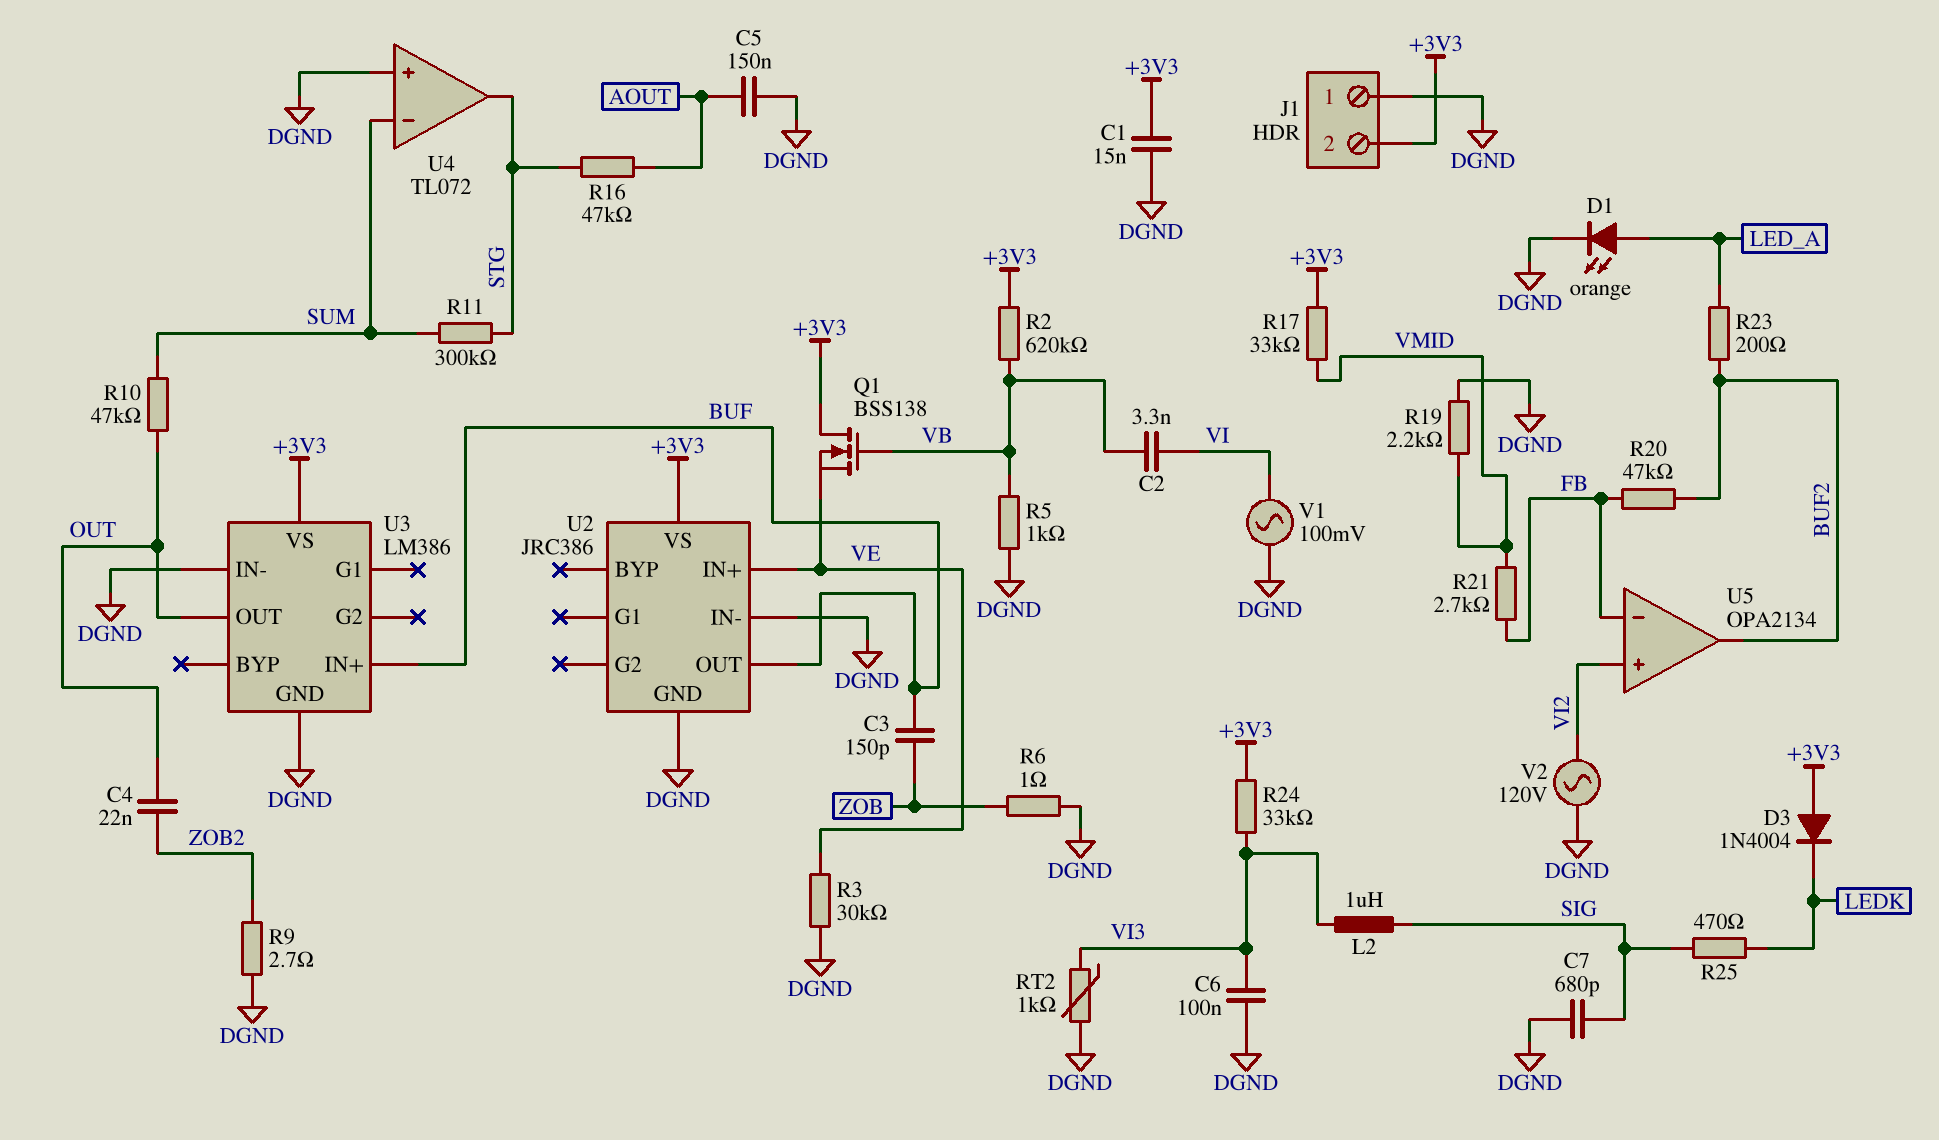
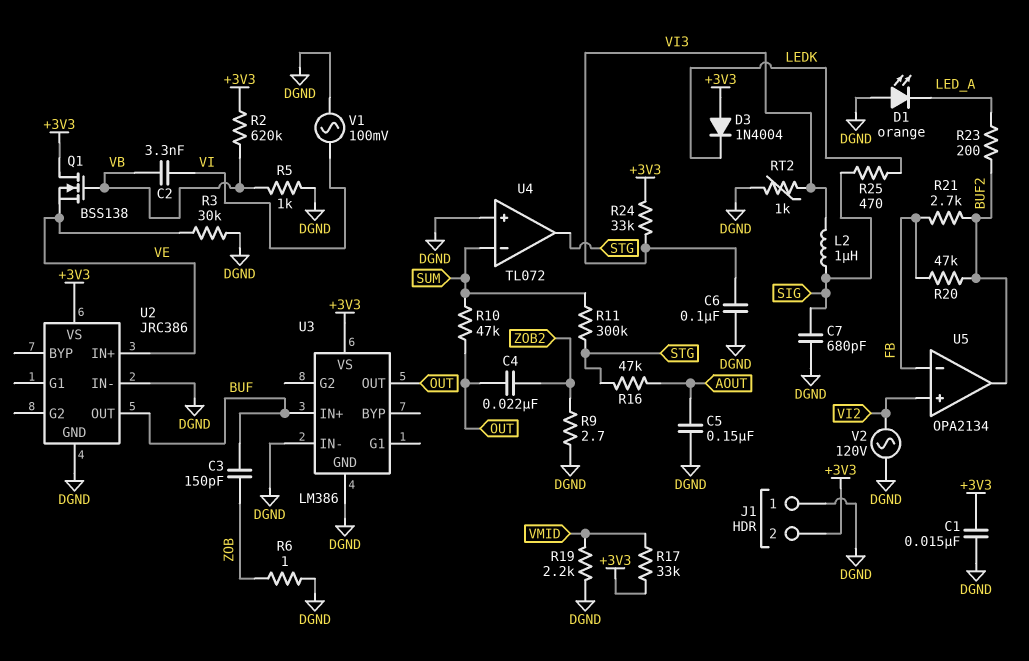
D1: LED orange (A LED_A, K DGND) -> LED orange (A DGND, K LED_A)
R21: 2.7k (FB, VMID) -> 2.7k (BUF2, FB)

